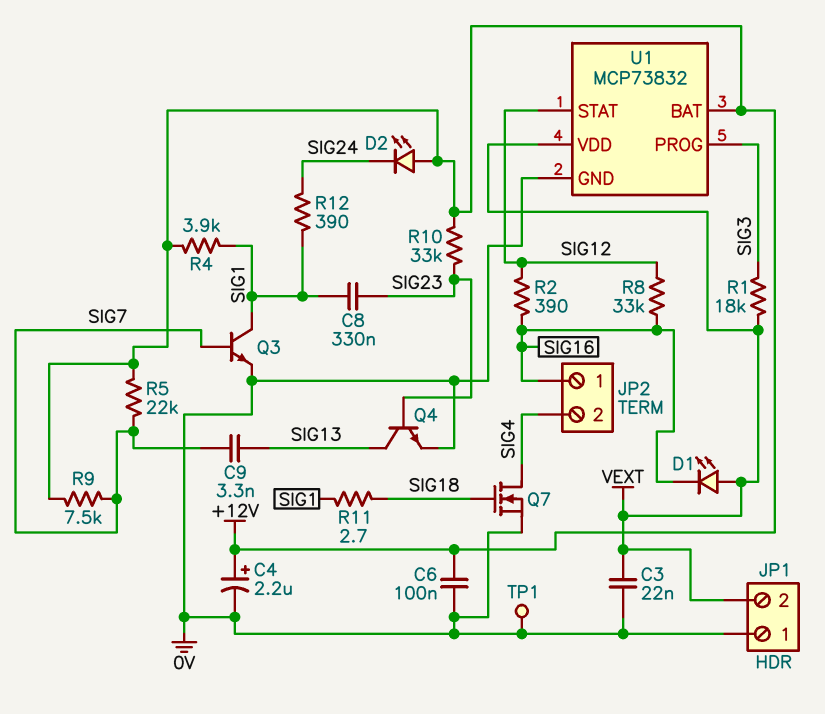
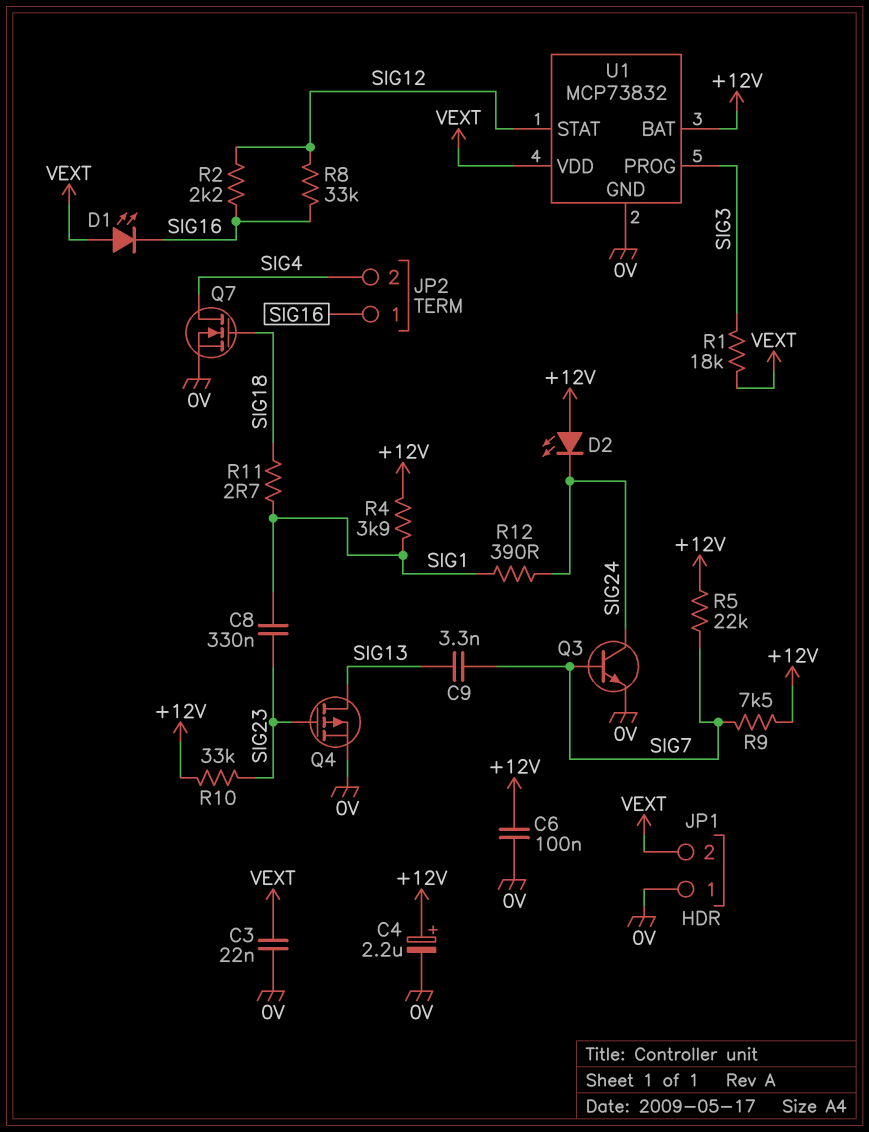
Q3: NPN (B SIG7, C SIG1, E 0V) -> NPN (B SIG7, C SIG24, E 0V)
Q4: NPN (B SIG23, C SIG13, E 0V) -> PMOS (G SIG23, D SIG13, S 0V)
R2: 390 (SIG12, SIG16) -> 2.2k (SIG12, SIG16)
TP1: test point (0V) -> none

